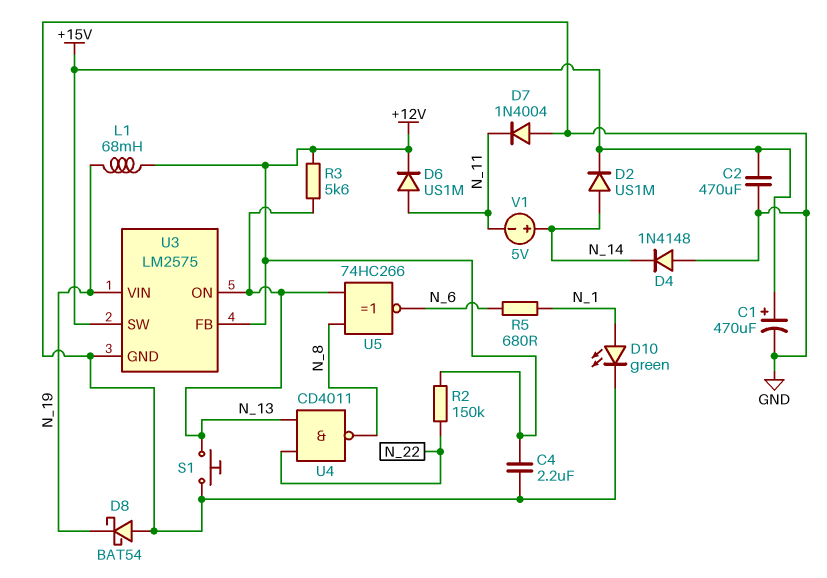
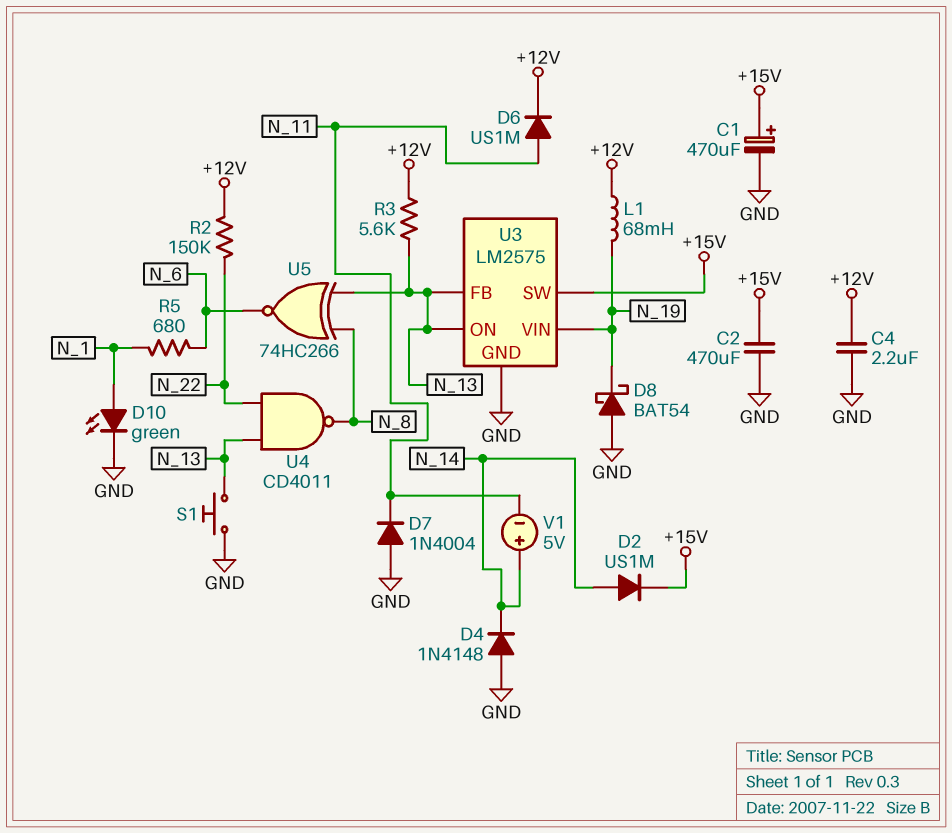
U3 pin FB: +12V -> N_13

